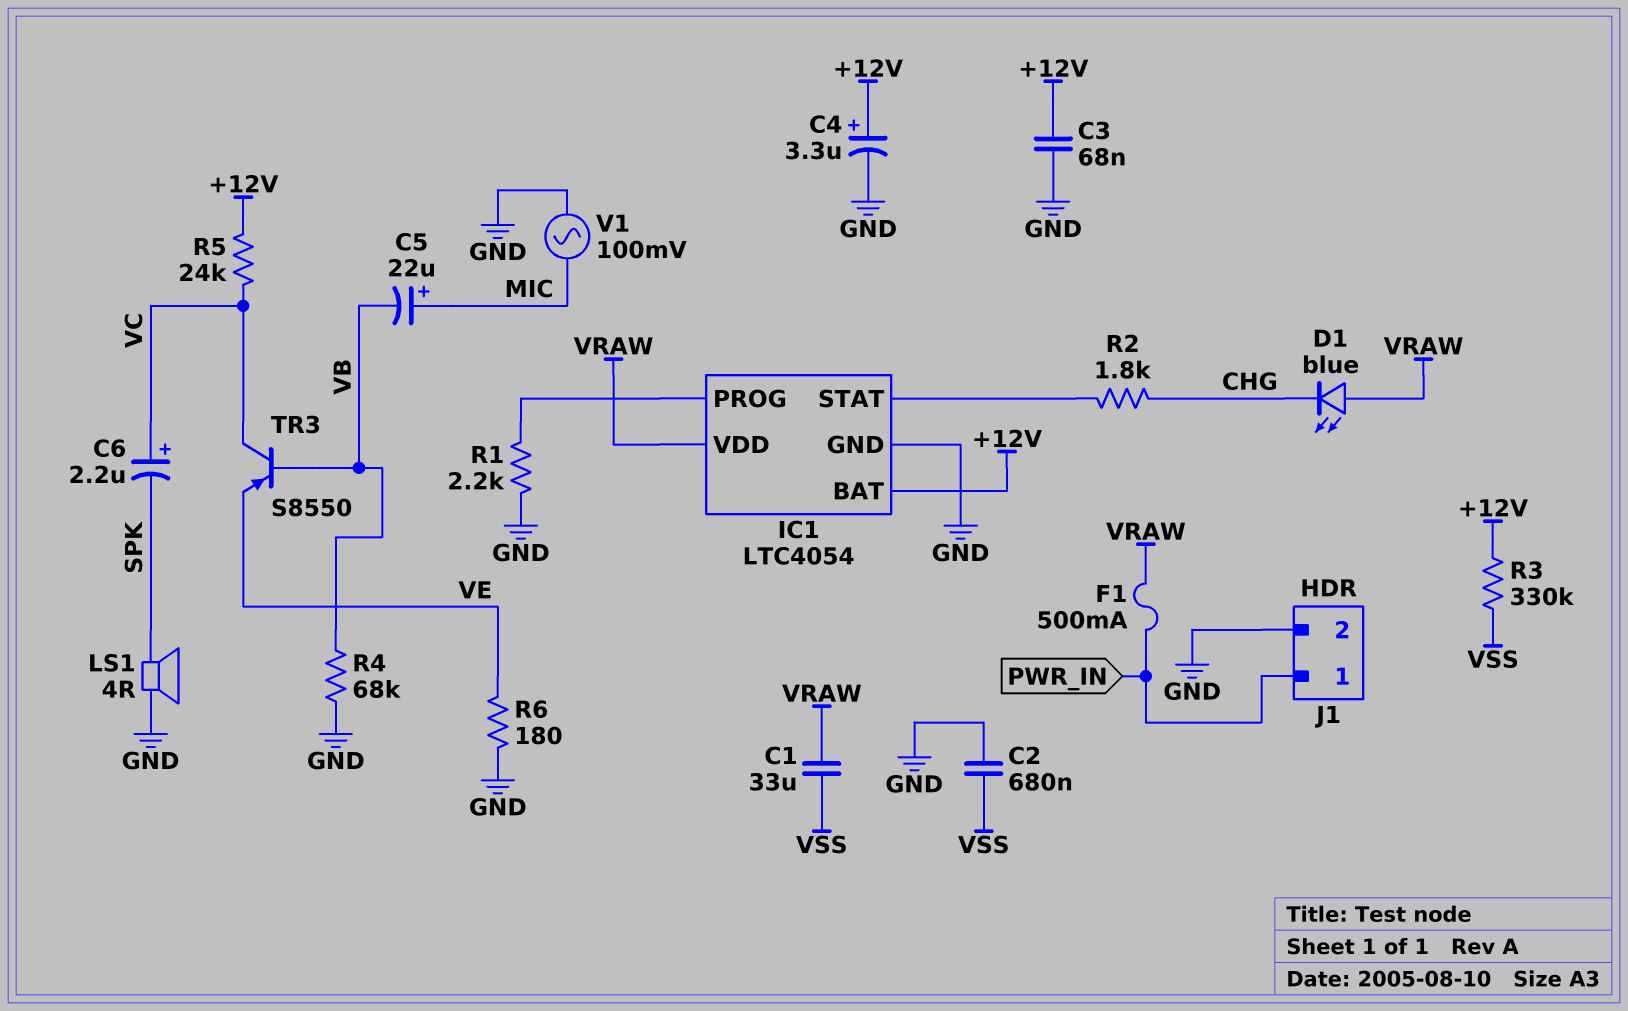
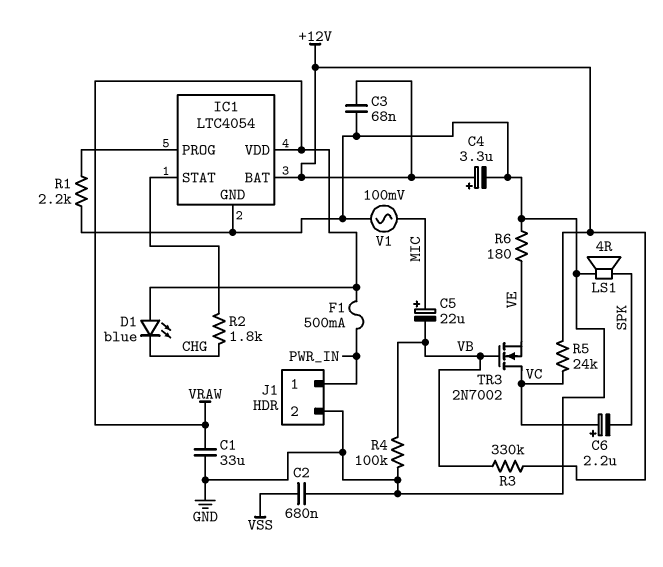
C1: 33uF (VRAW, VSS) -> 33uF (GND, VRAW)
R3: 330k (+12V, VSS) -> 330k (+12V, VB)
R4: 68k (GND, VB) -> 100k (GND, VB)
TR3: PNP S8550 (B VB, C VC, E VE) -> NMOS 2N7002 (G VB, D VC, S VE)

